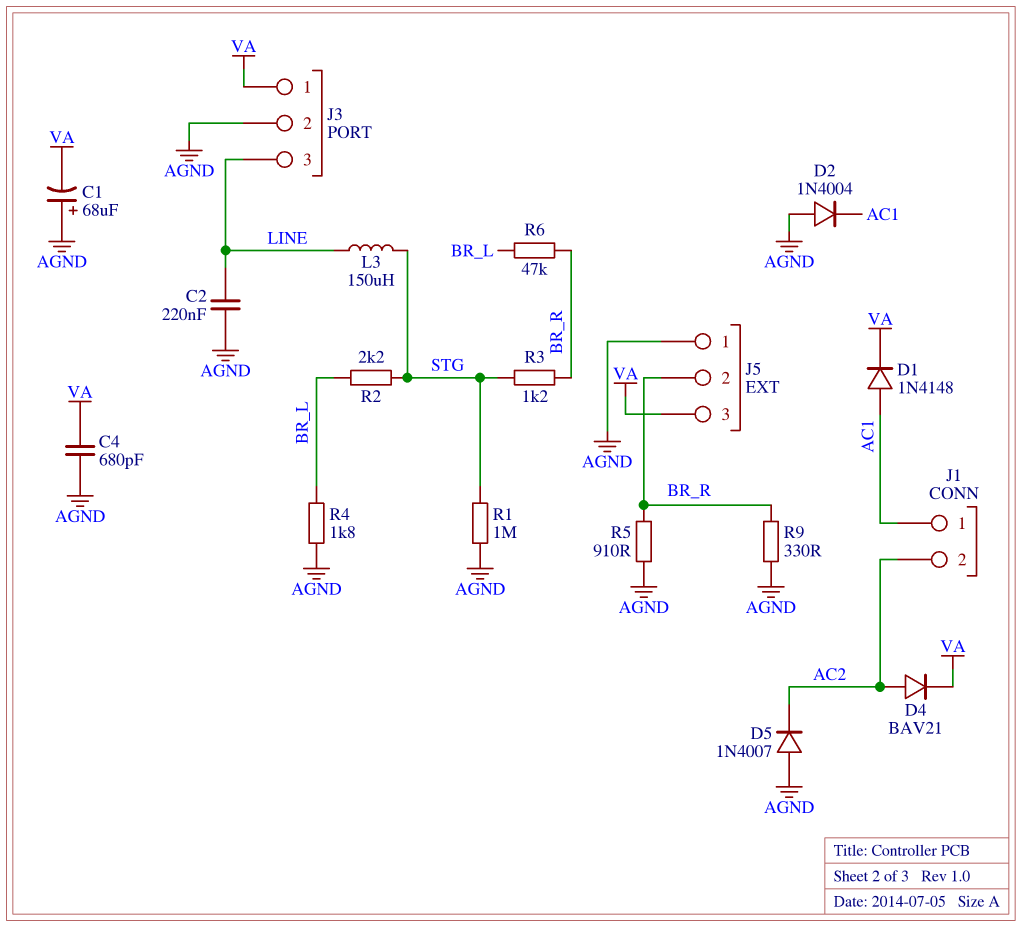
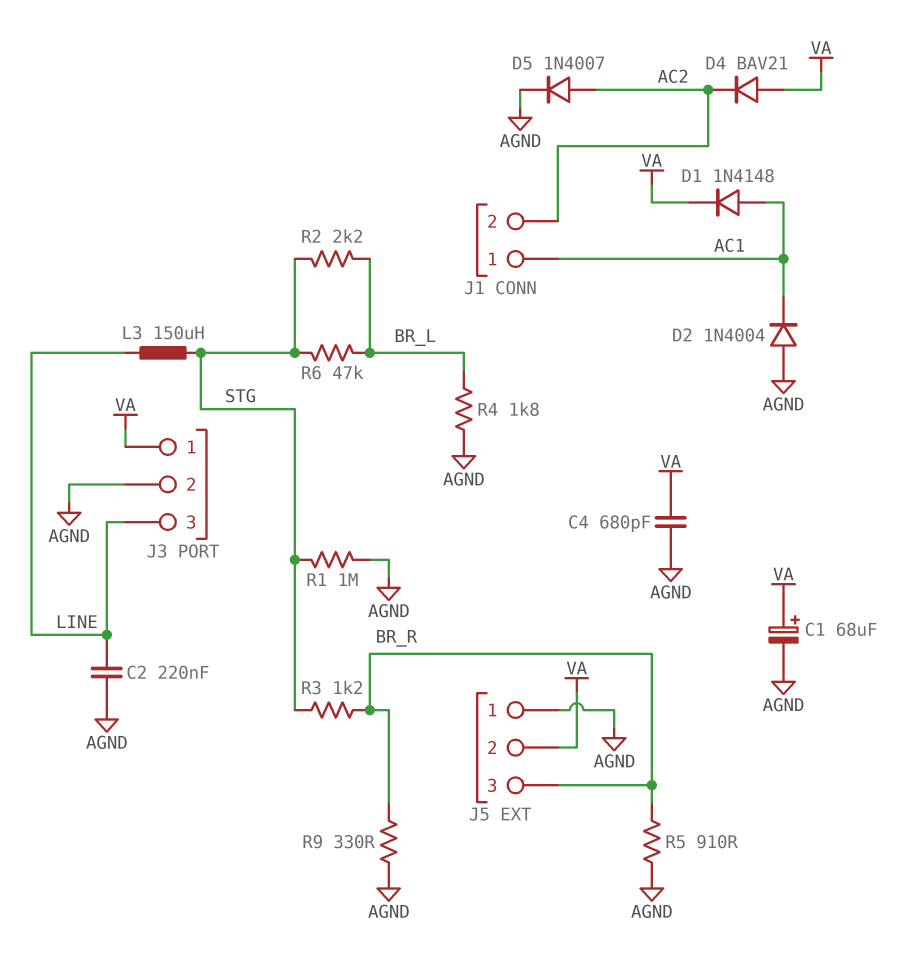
C1: 68uF (plus AGND, minus VA) -> 68uF (plus VA, minus AGND)
D4: diode BAV21 (A AC2, K VA) -> diode BAV21 (A VA, K AC2)
D5: diode 1N4007 (A AGND, K AC2) -> diode 1N4007 (A AC2, K AGND)
J5 pin 2: BR_R -> VA
J5 pin 3: VA -> BR_R
R6: 47k (BR_L, BR_R) -> 47k (BR_L, STG)

